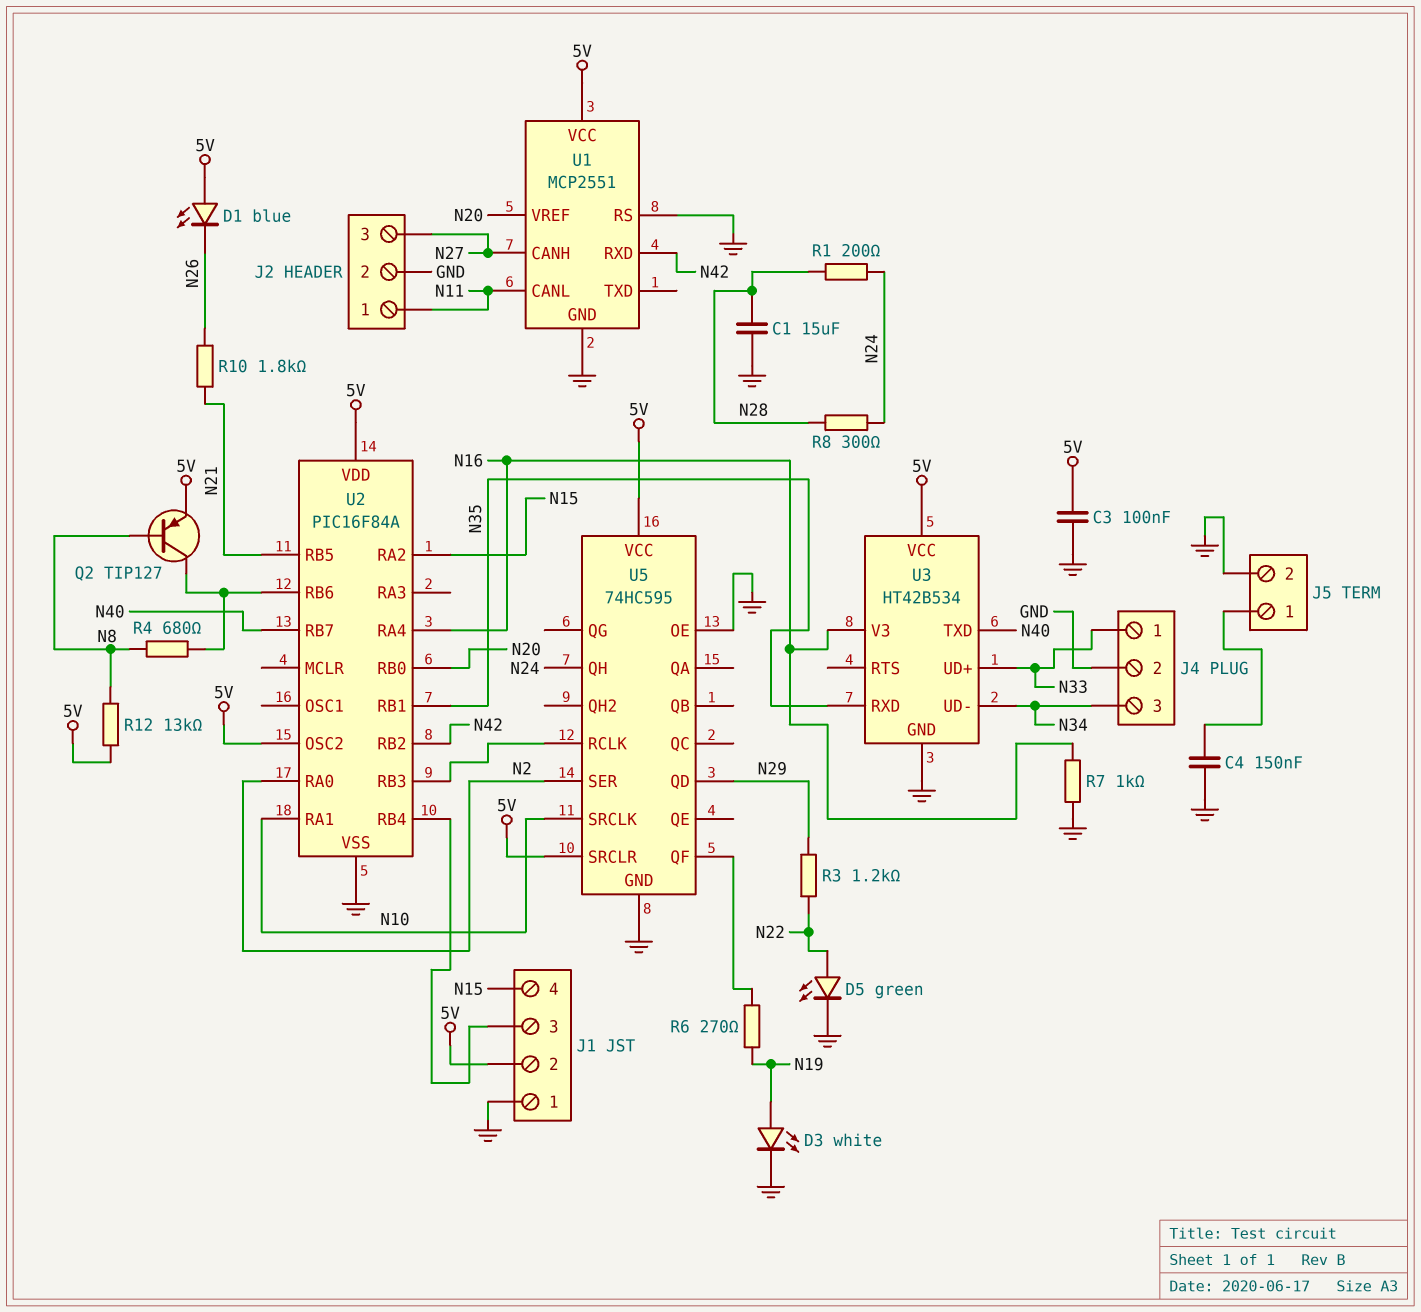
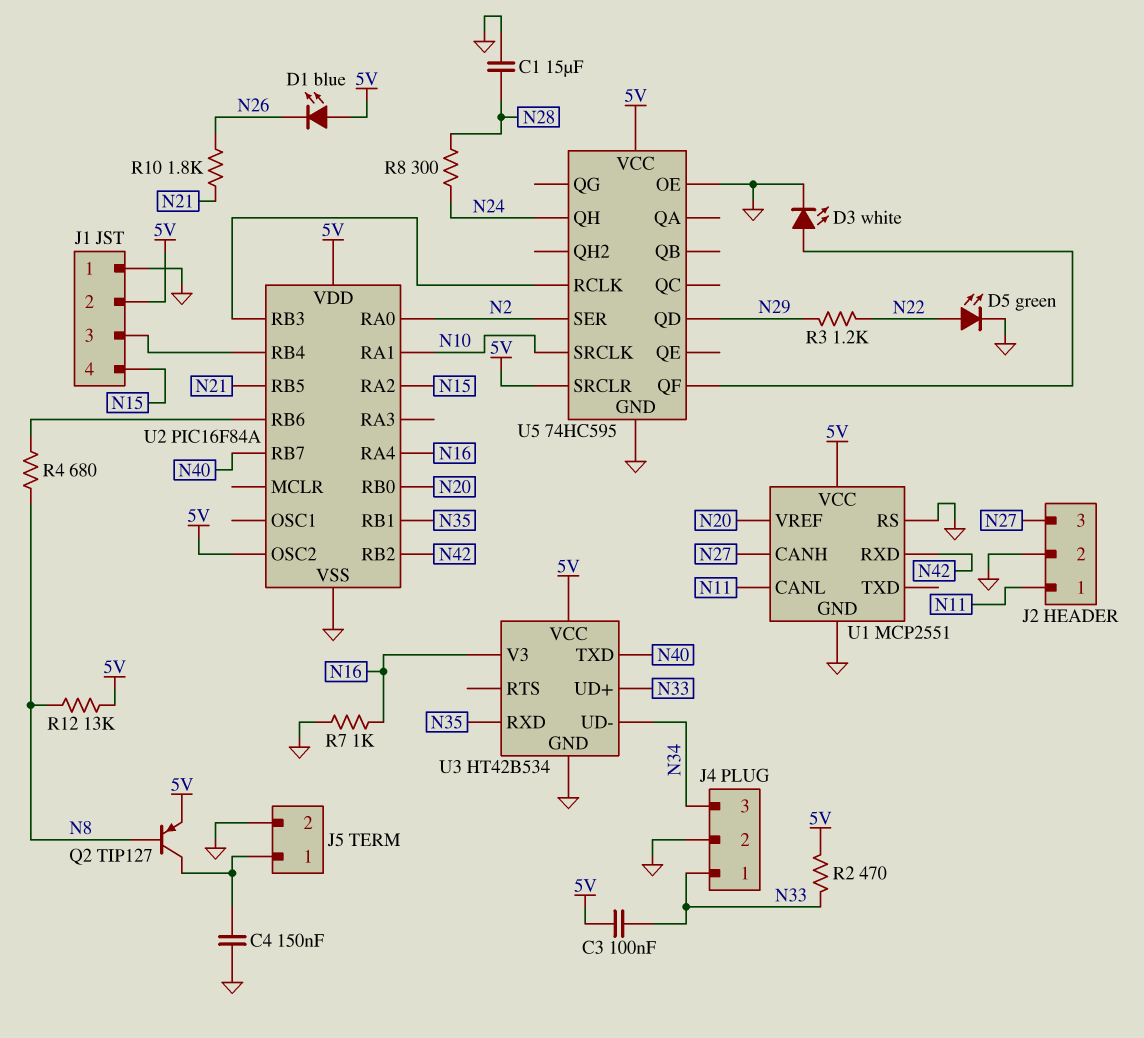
C3: 100nF (5V, GND) -> 100nF (5V, N33)
D3: LED white (A N19, K GND) -> LED white (A U5/QF, K GND)
Q2: PNP TIP127 (B N8, C U2/RB6, E 5V) -> PNP TIP127 (B N8, C J5/1, E 5V)
R1: 200 (N24, N28) -> none
R2: none -> 470 (5V, N33)
R6: 270 (N19, U5/QF) -> none

